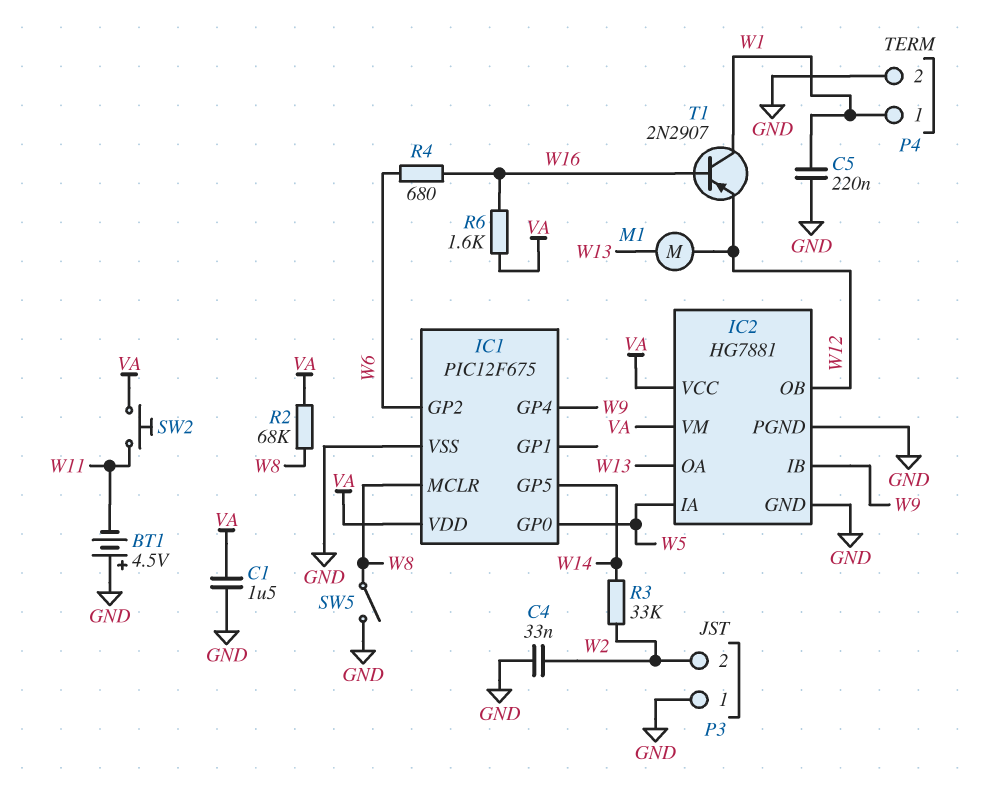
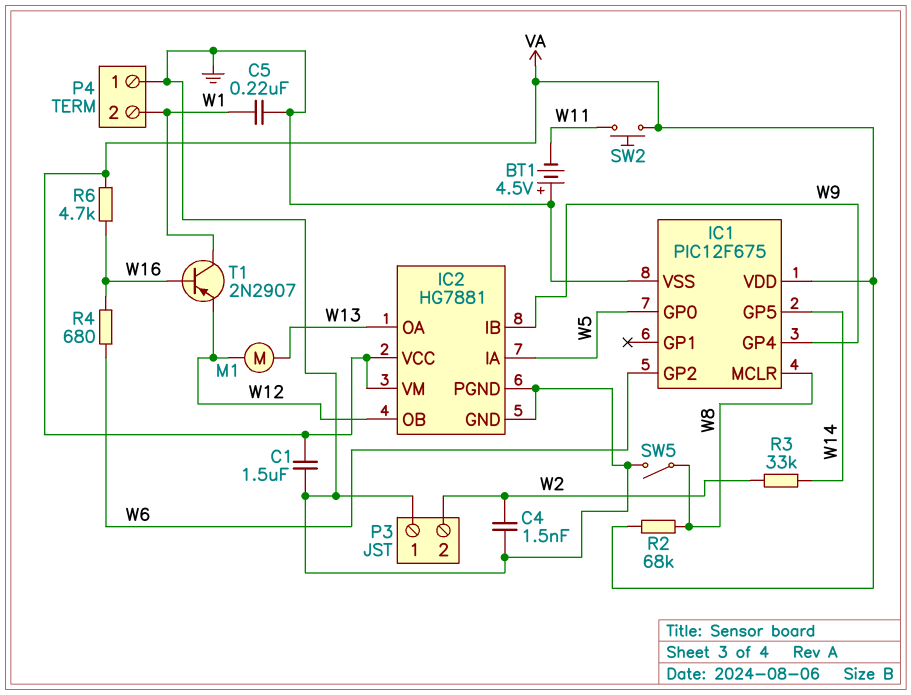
C4: 33nF (GND, W2) -> 1.5nF (GND, W2)
P4 pin 1: W1 -> GND
P4 pin 2: GND -> W1
R6: 1.6k (VA, W16) -> 4.7k (VA, W16)

